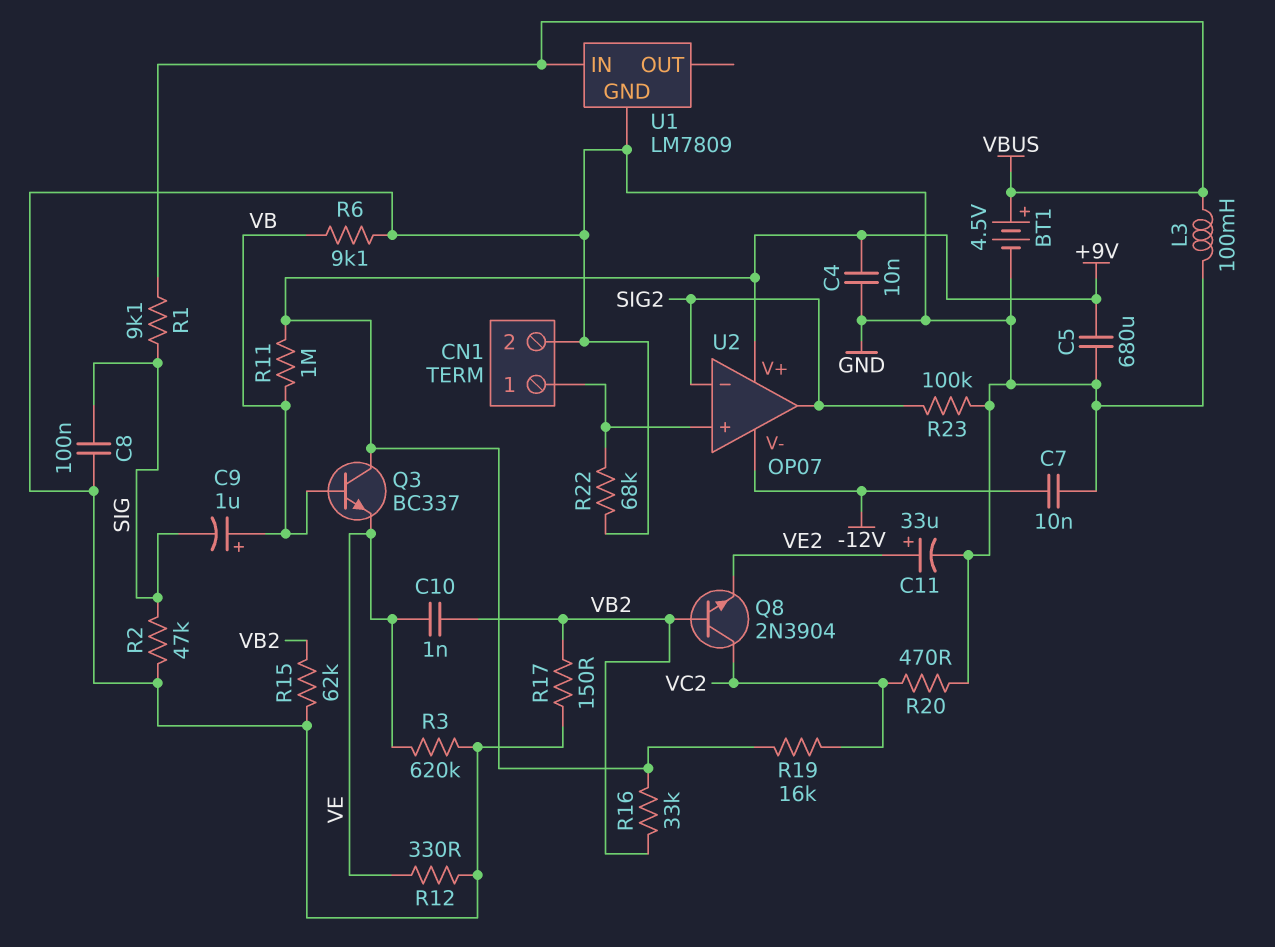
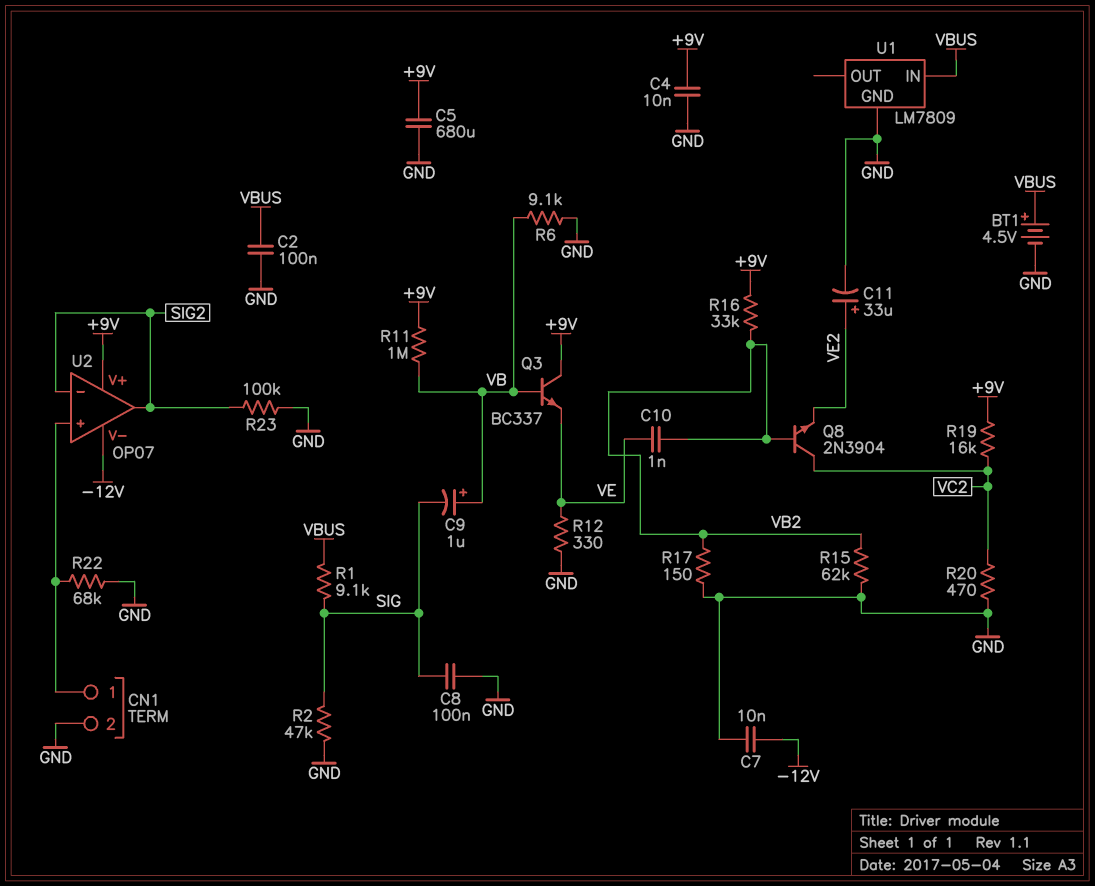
C2: none -> 100nF (GND, VBUS)
L3: 100mH (GND, VBUS) -> none
R3: 620k (GND, VE) -> none

